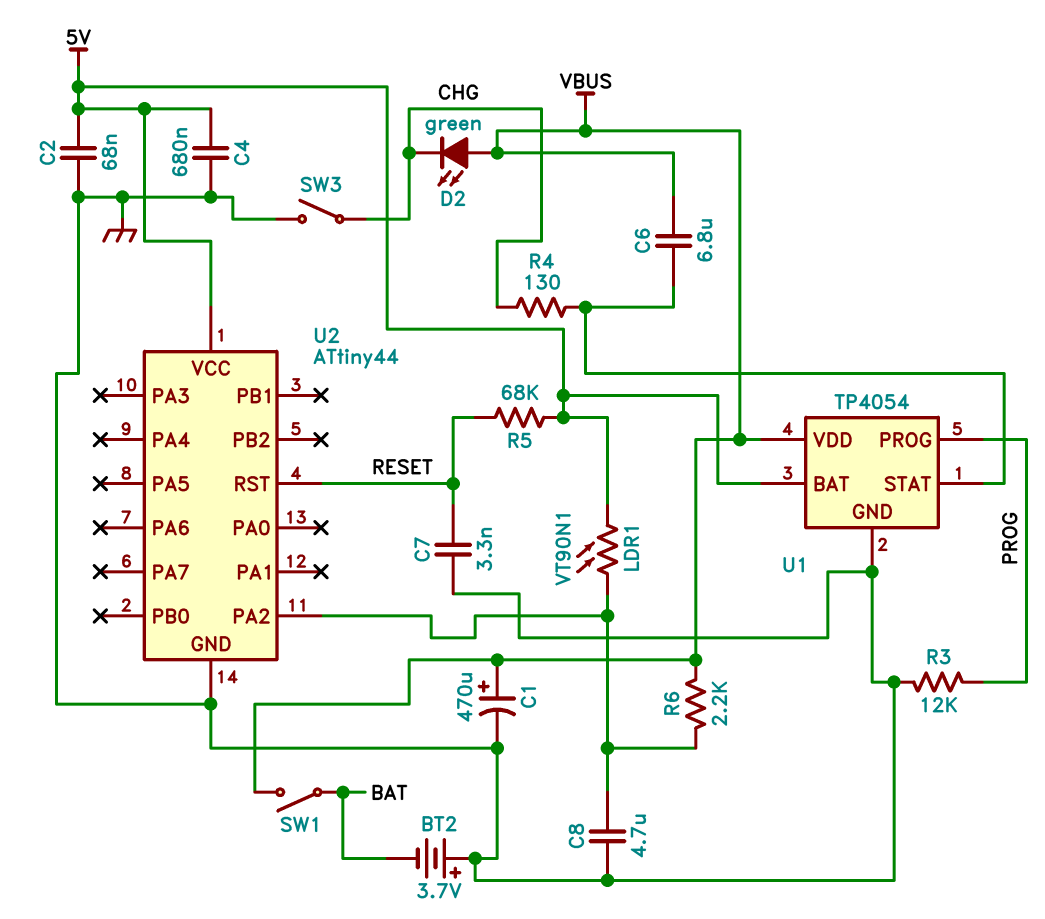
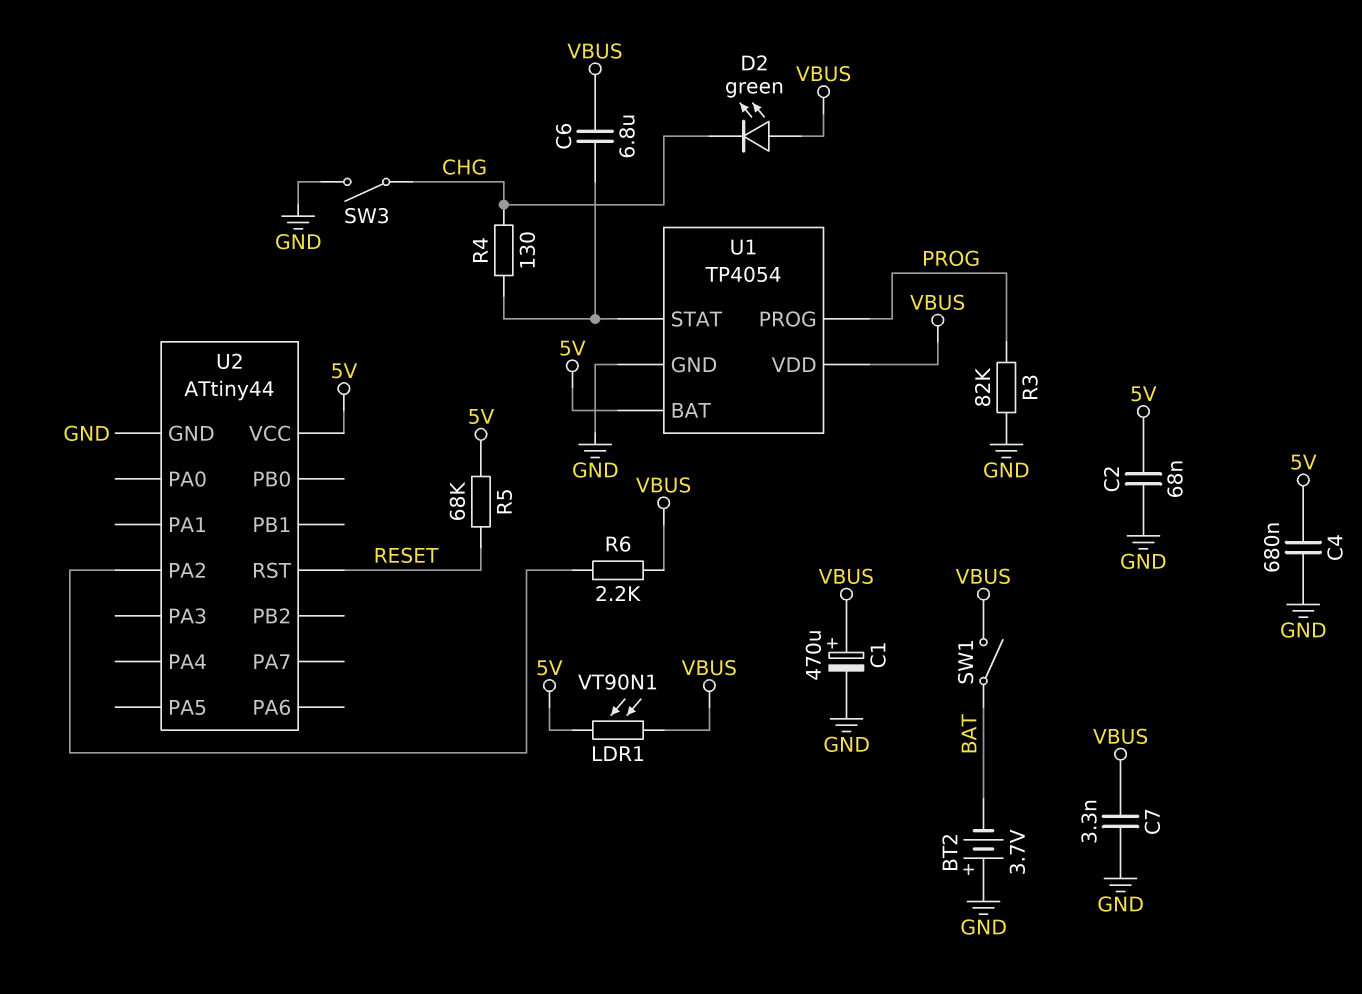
C7: 3.3nF (GND, RESET) -> 3.3nF (GND, VBUS)
C8: 4.7uF (GND, U2/PA2) -> none
LDR1: VT90N1 (5V, U2/PA2) -> VT90N1 (5V, VBUS)
R3: 12k (GND, PROG) -> 82k (GND, PROG)

